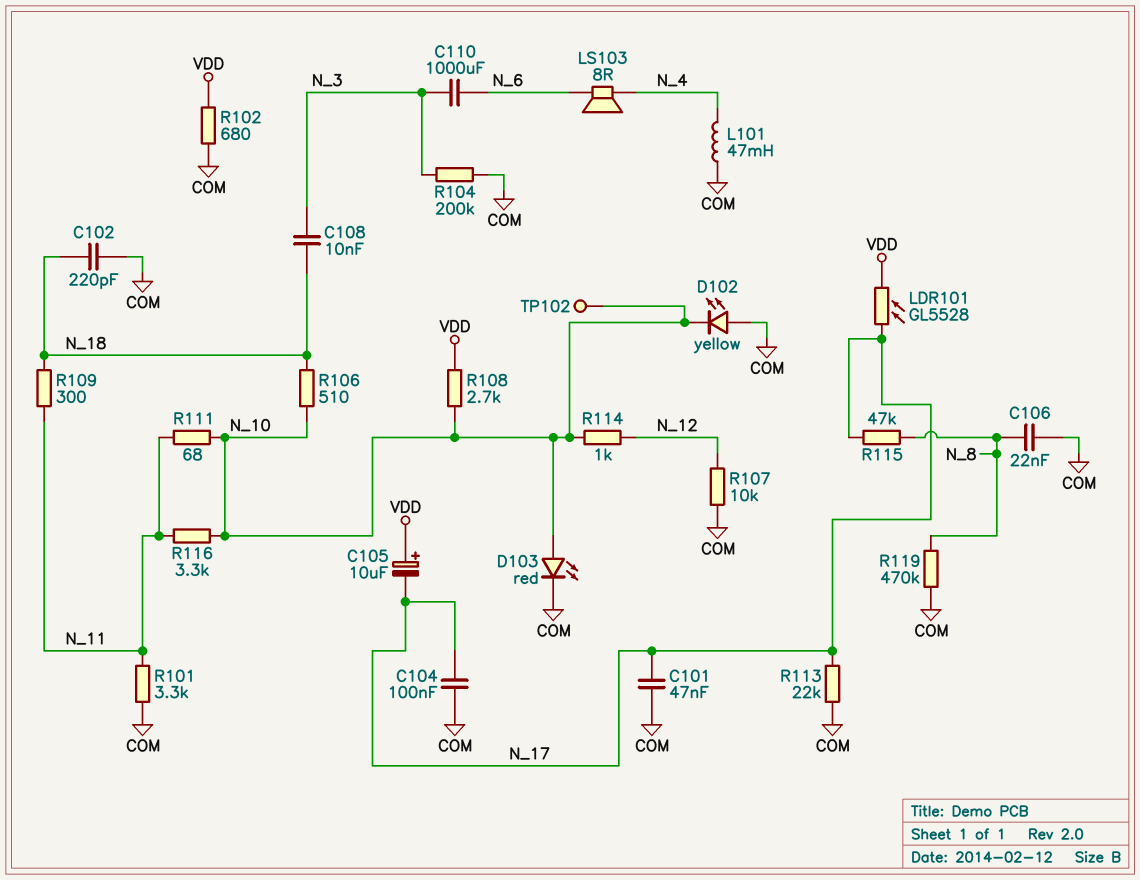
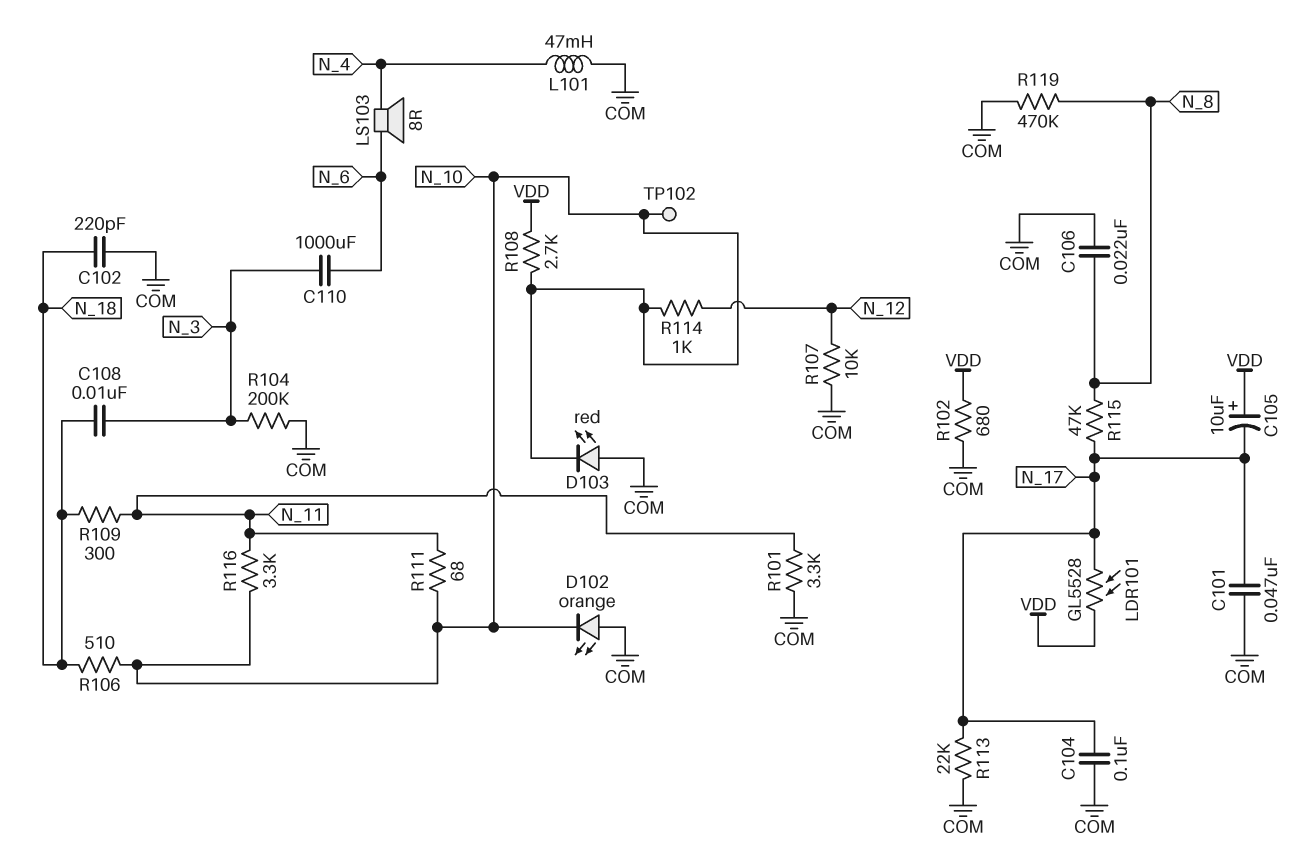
D102: LED yellow (A COM, K N_10) -> LED orange (A COM, K N_10)
D103: LED red (A N_10, K COM) -> LED red (A COM, K N_10)

